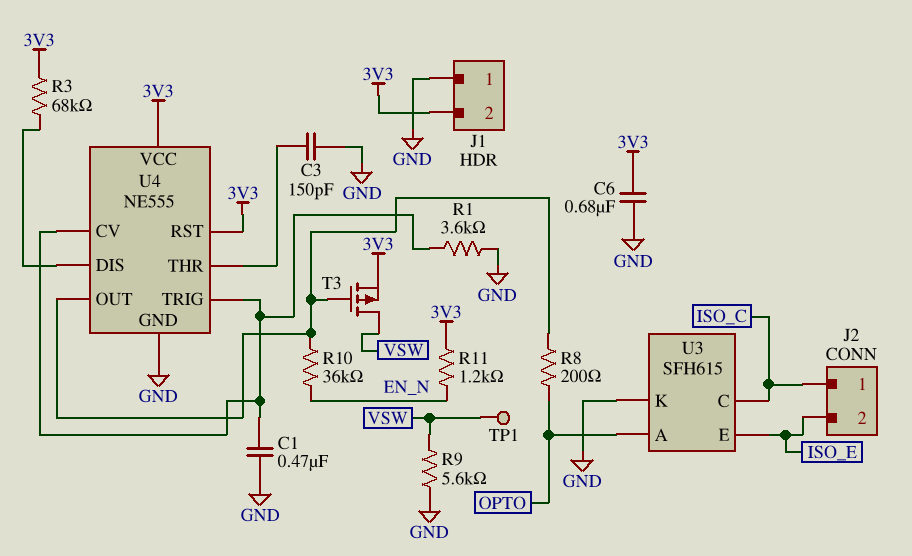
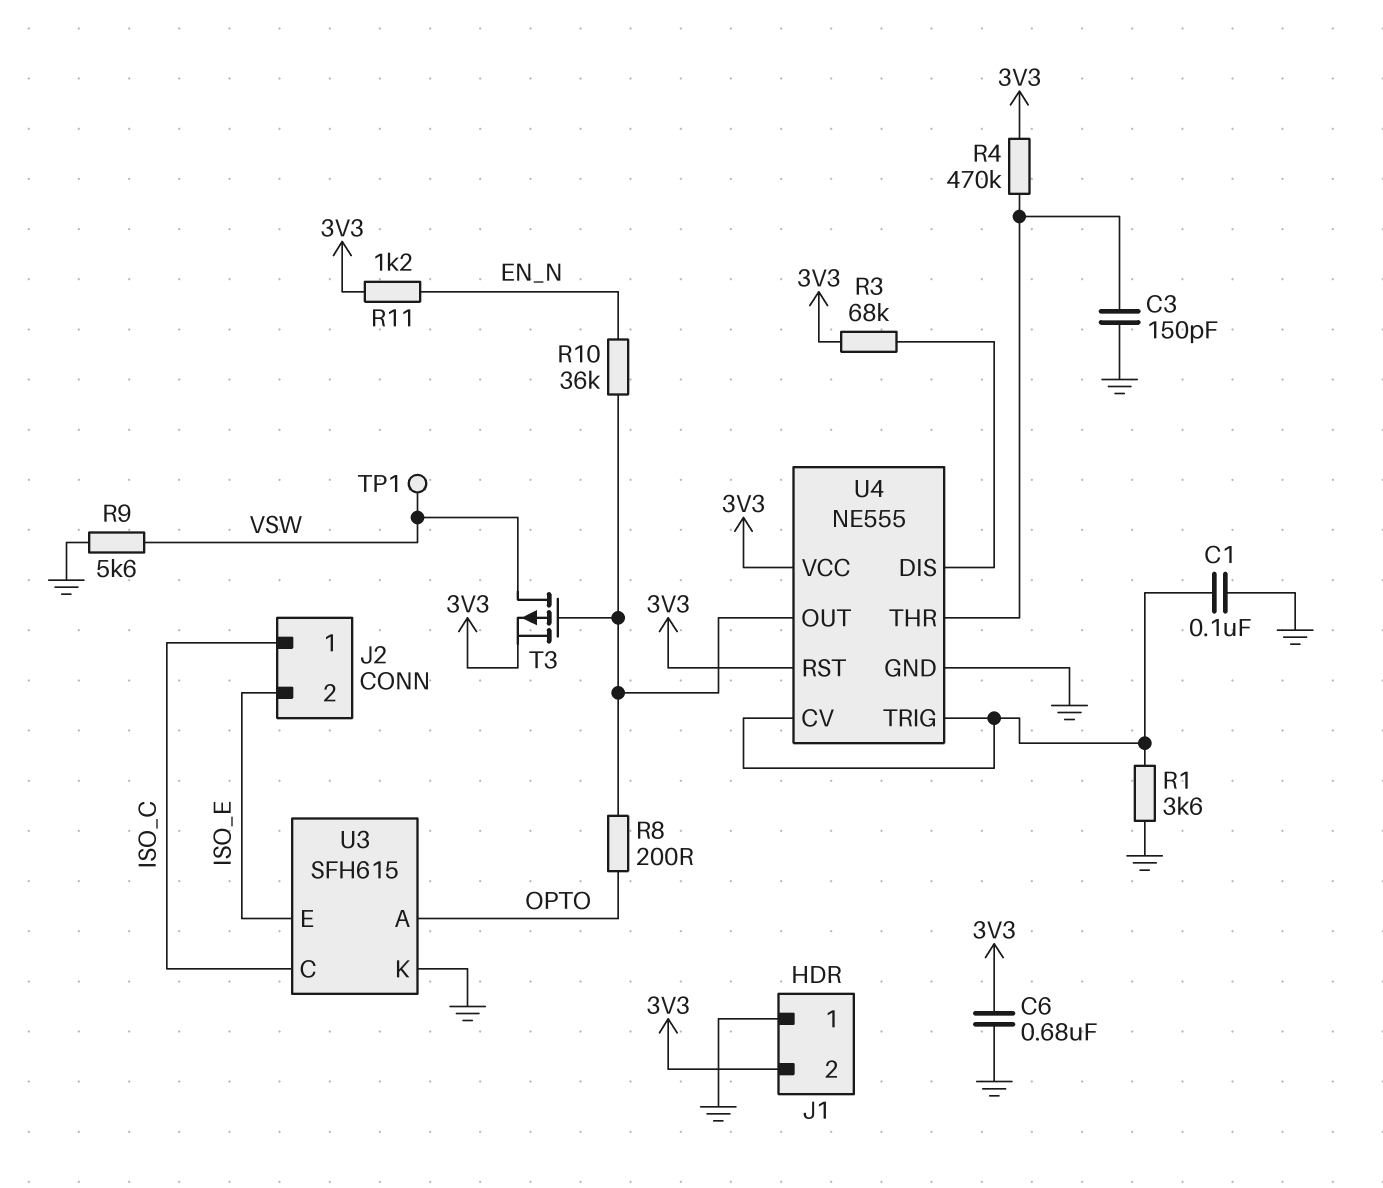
C1: 470nF (GND, U4/CV) -> 100nF (GND, U4/CV)
R4: none -> 470k (3V3, U4/THR)

